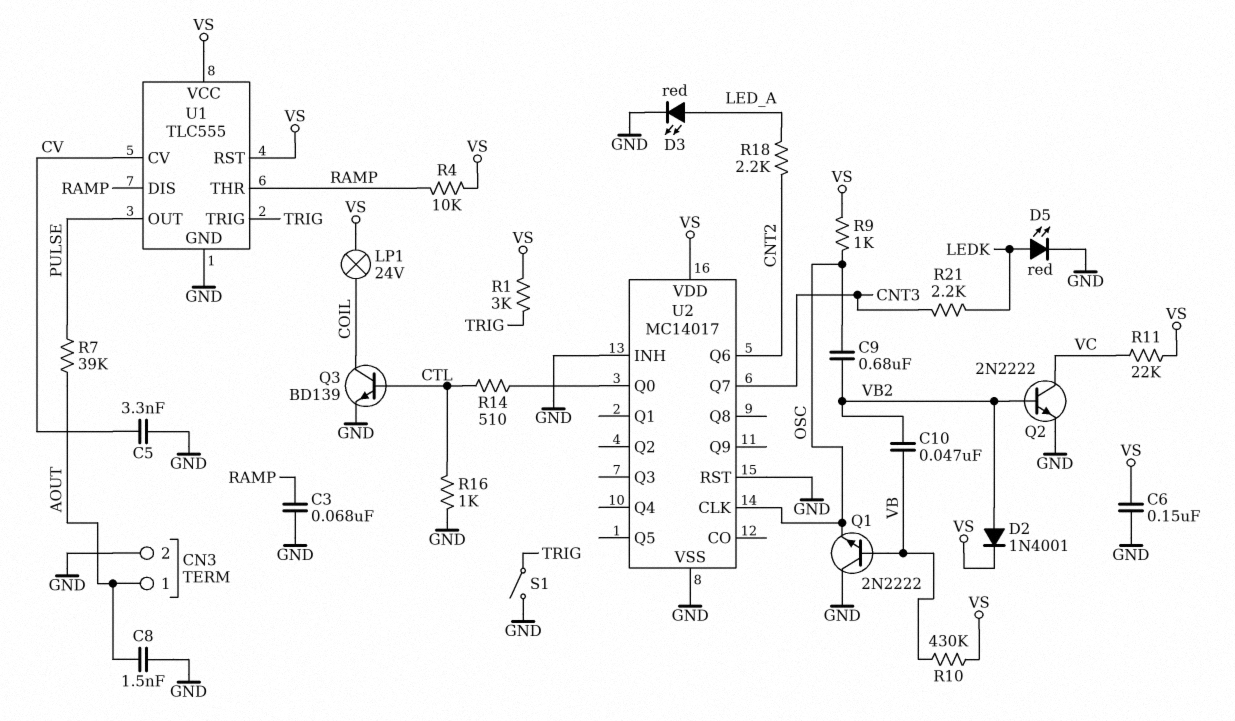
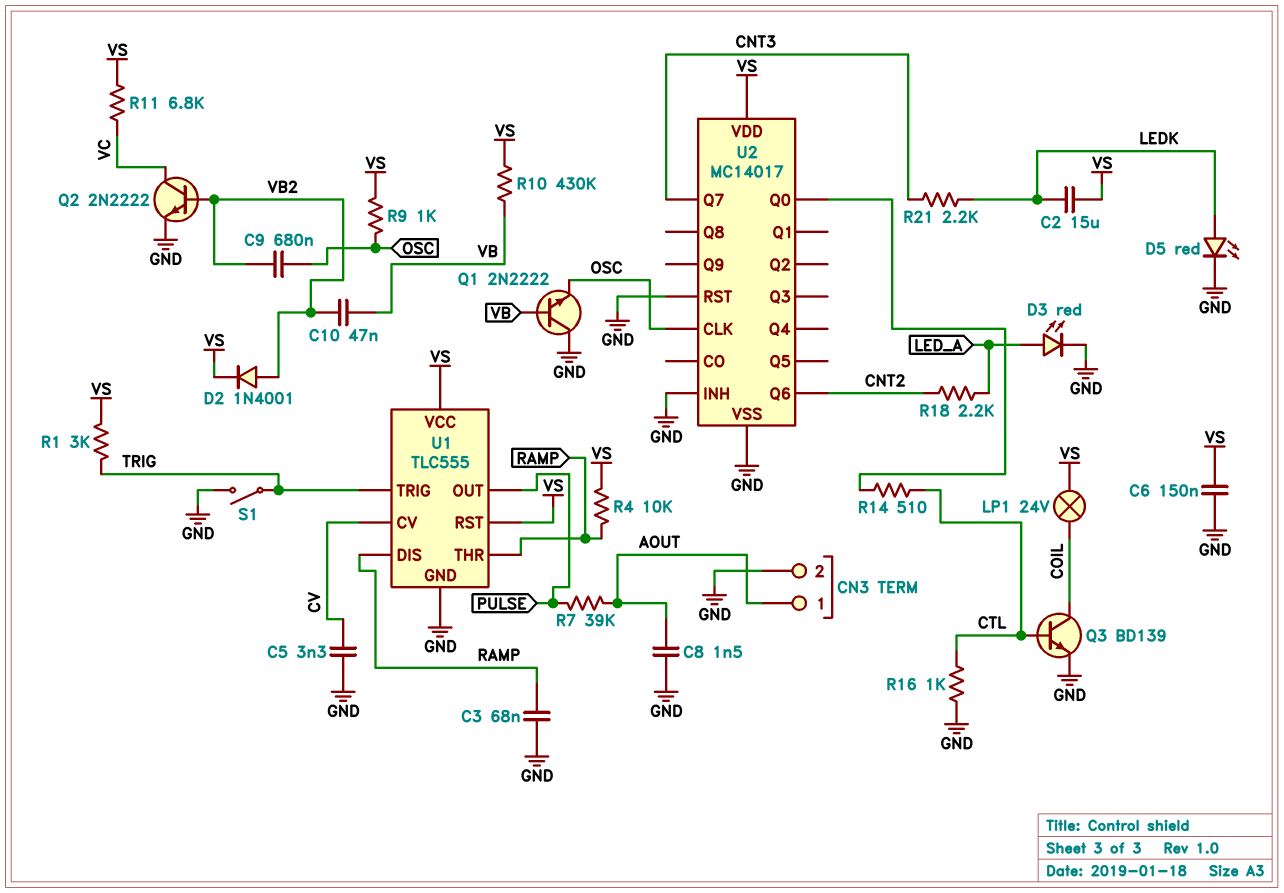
C2: none -> 15uF (LEDK, VS)
R11: 22k (VC, VS) -> 6.8k (VC, VS)

